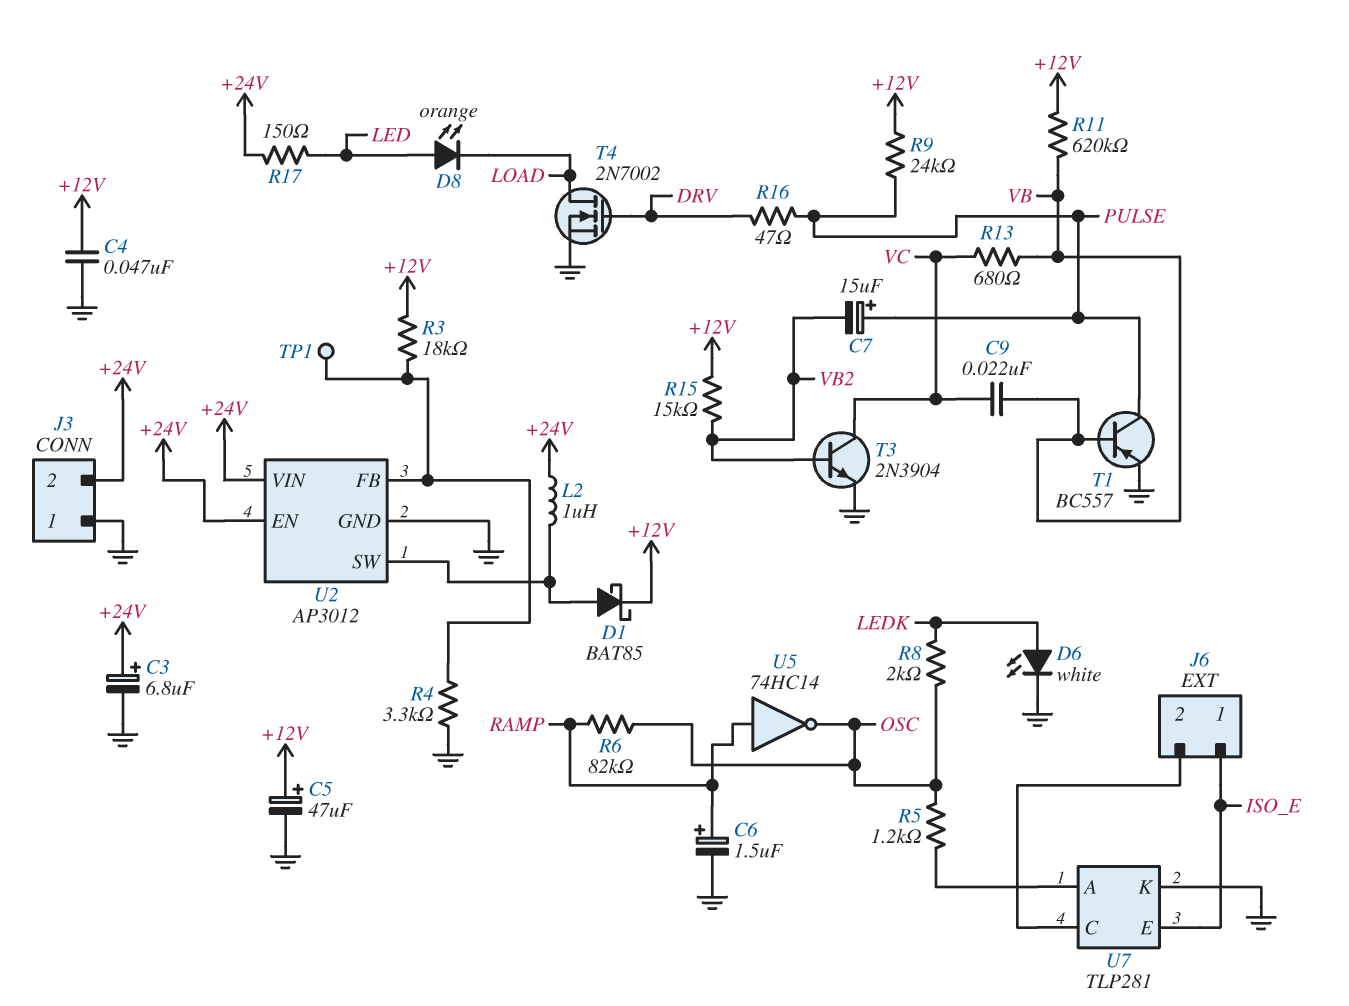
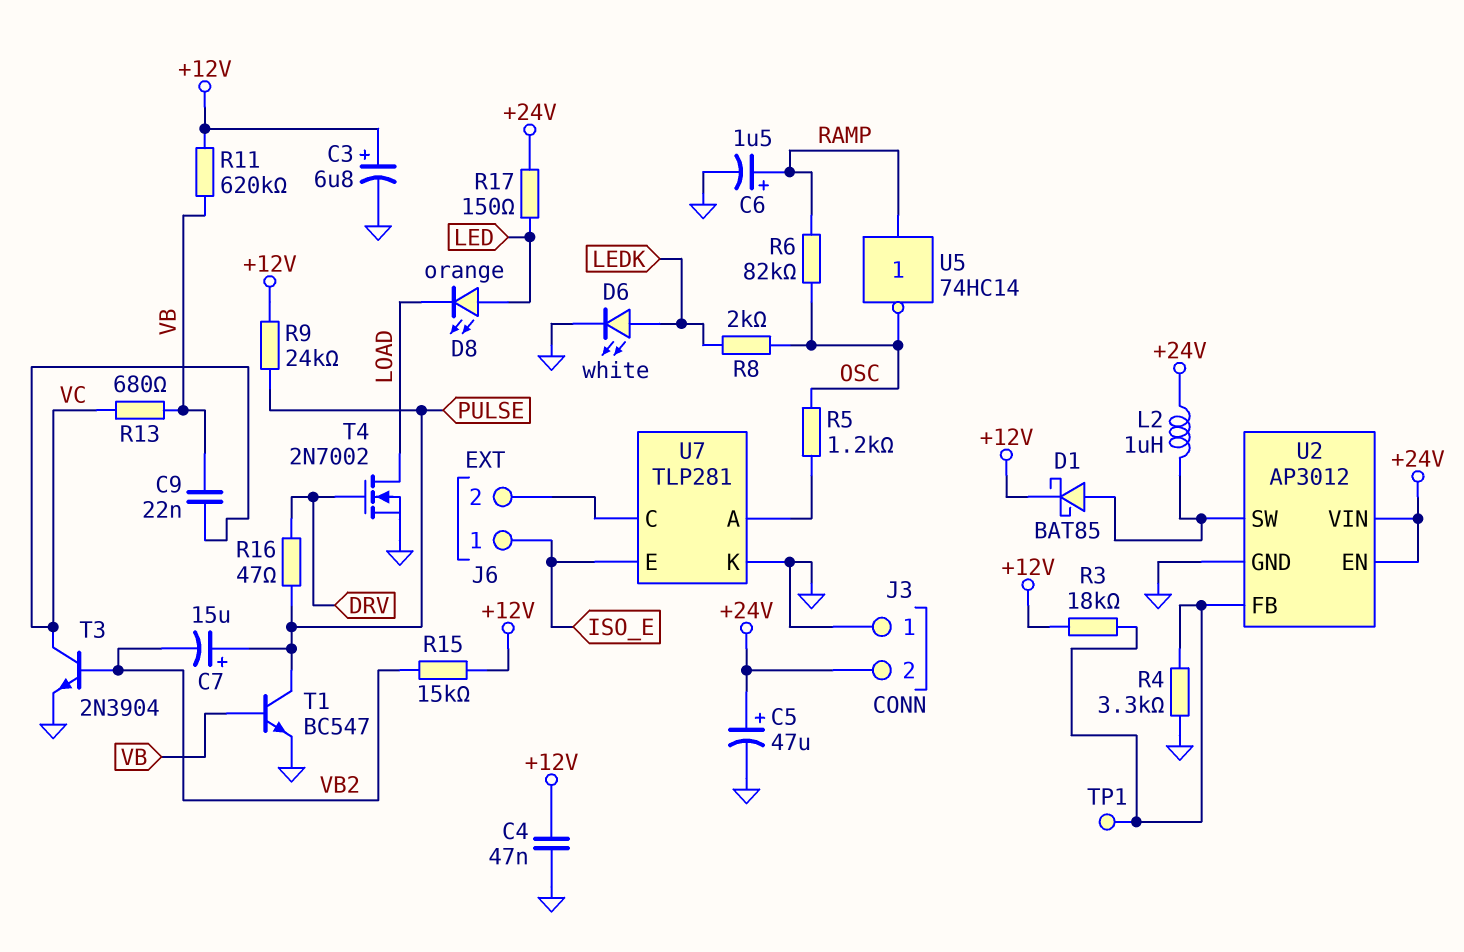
C3: 6.8uF (plus +24V, minus GND) -> 6.8uF (plus +12V, minus GND)
C5: 47uF (plus +12V, minus GND) -> 47uF (plus +24V, minus GND)
T1: PNP BC557 (B VB, C PULSE, E GND) -> NPN BC547 (B VB, C PULSE, E GND)

